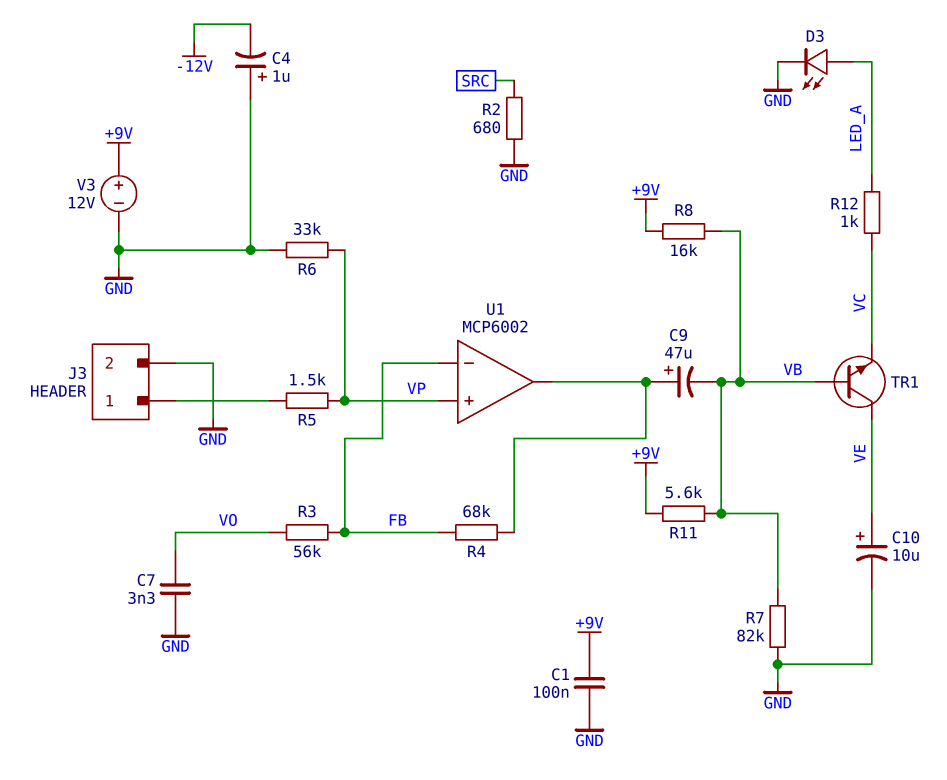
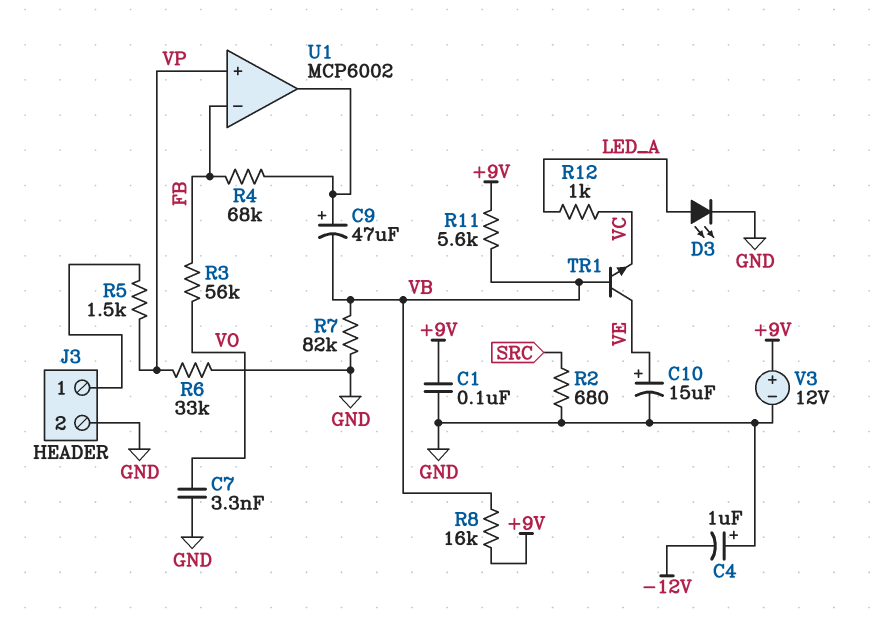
C10: 10uF (plus VE, minus GND) -> 15uF (plus VE, minus GND)

